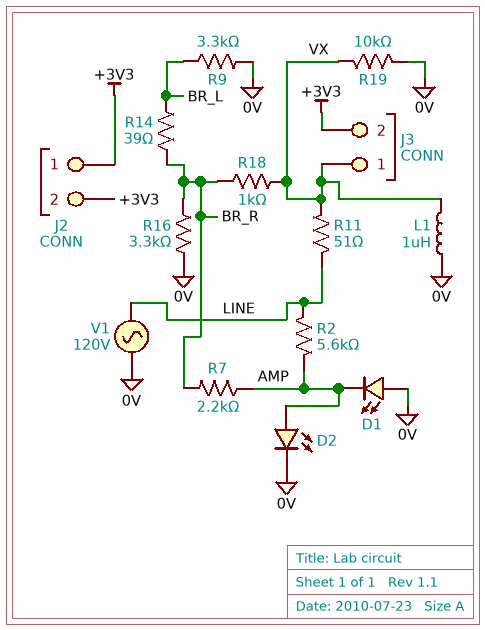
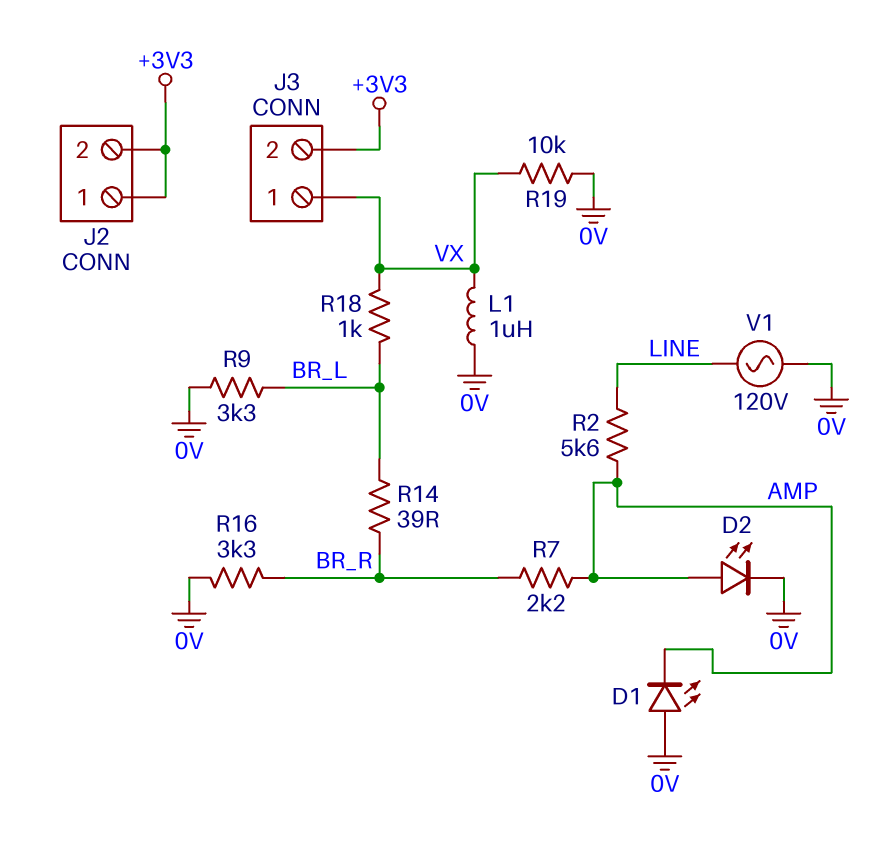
R11: 51 (LINE, VX) -> none
R18: 1k (BR_R, VX) -> 1k (BR_L, VX)

